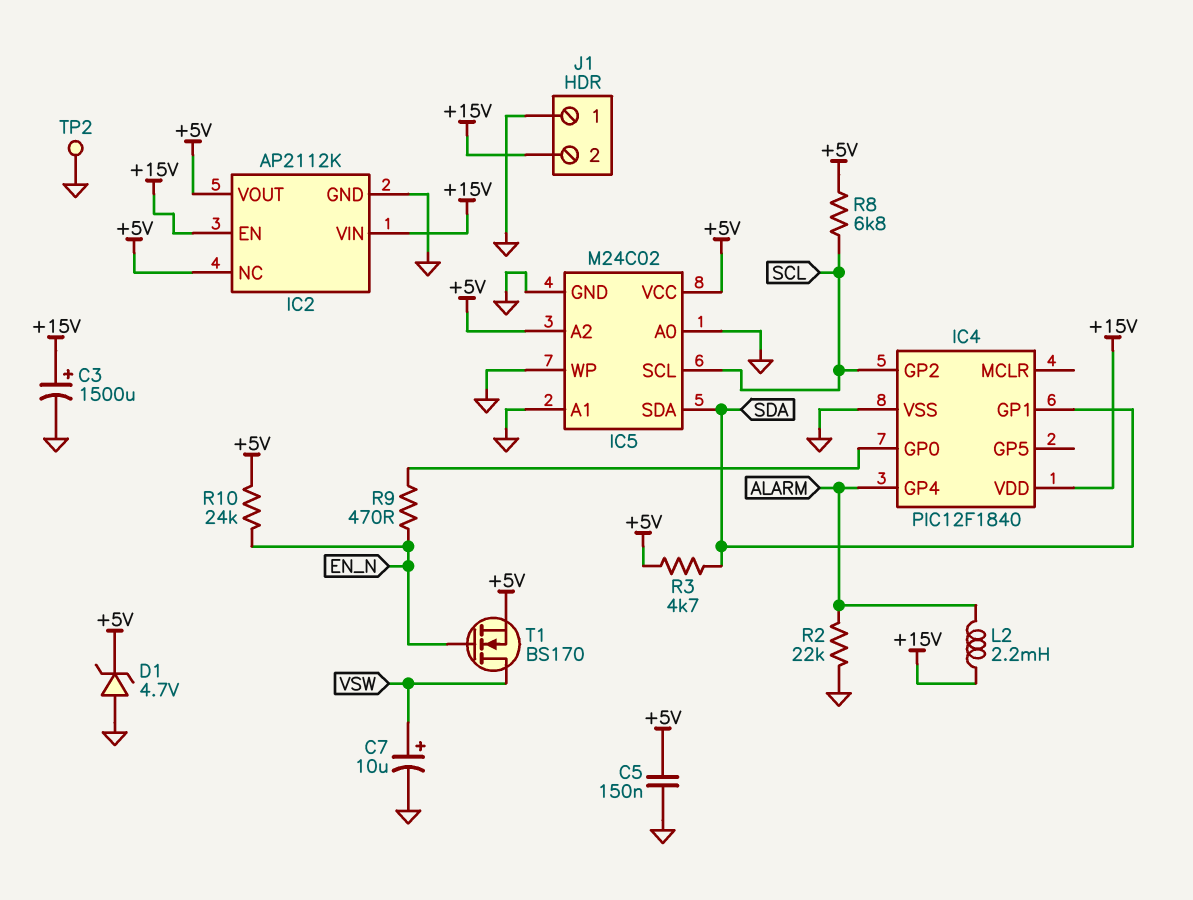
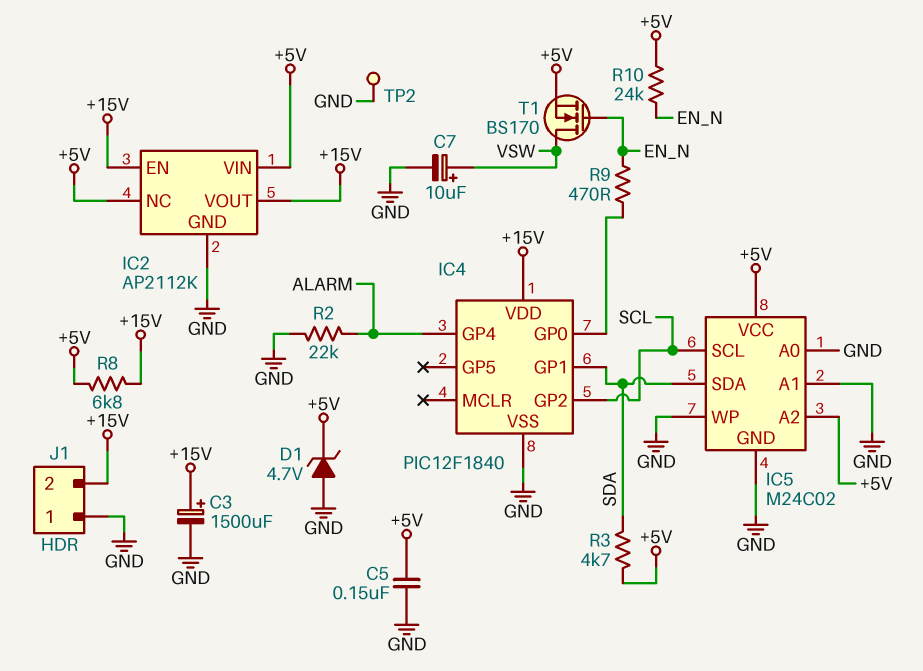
IC2 pin VIN: +15V -> +5V
IC2 pin VOUT: +5V -> +15V
L2: 2.2mH (+15V, ALARM) -> none
R8: 6.8k (+5V, SCL) -> 6.8k (+5V, +15V)

